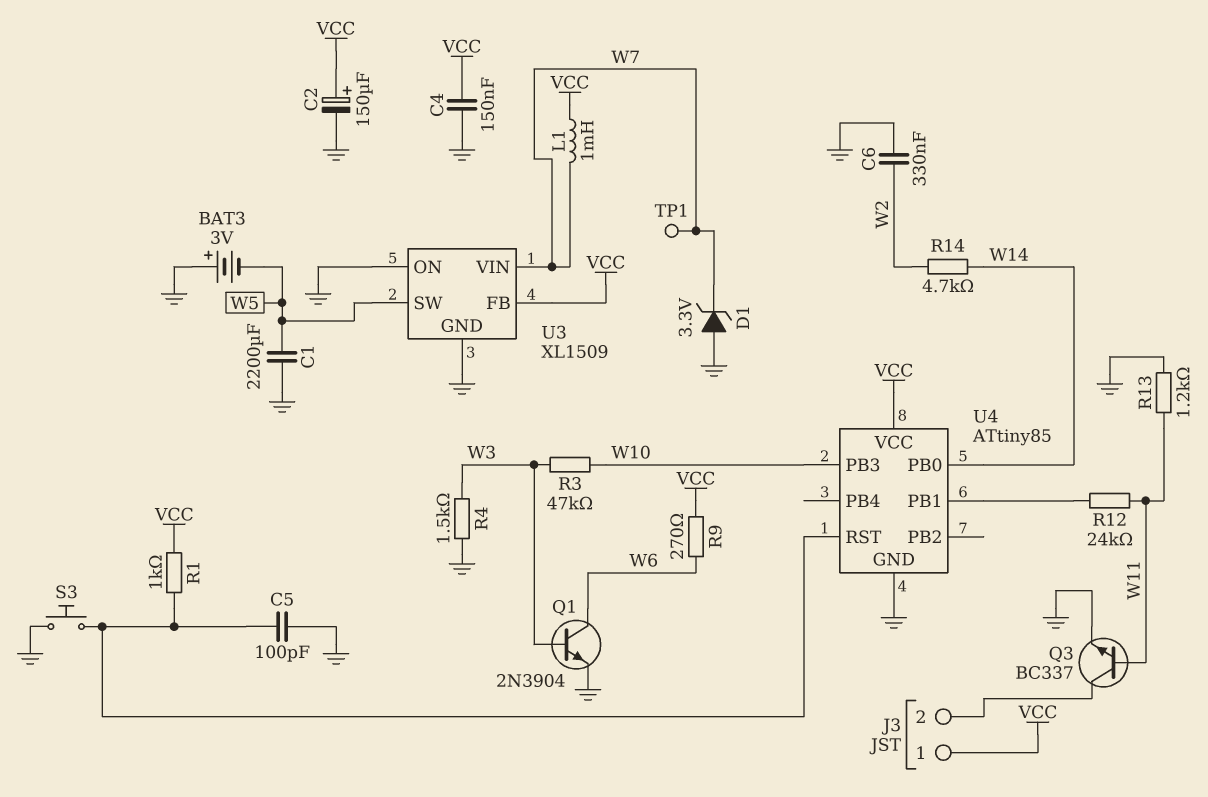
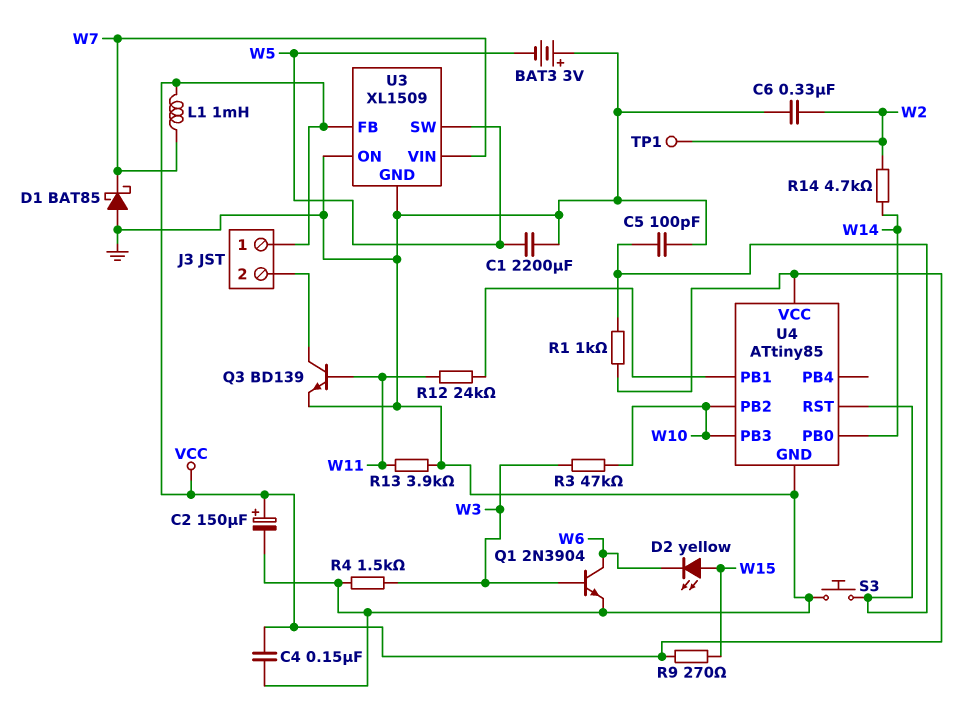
D1: zener 3.3V (A GND, K W7) -> schottky BAT85 (A GND, K W7)
D2: none -> LED yellow (A W15, K W6)
Q3: NPN BC337 (B W11, C J3/2, E GND) -> NPN BD139 (B W11, C J3/2, E GND)
R9: 270 (VCC, W6) -> 270 (VCC, W15)
R13: 1.2k (GND, W11) -> 3.9k (GND, W11)
TP1: test point (W7) -> test point (W2)
U4 pin PB2: none -> W10

